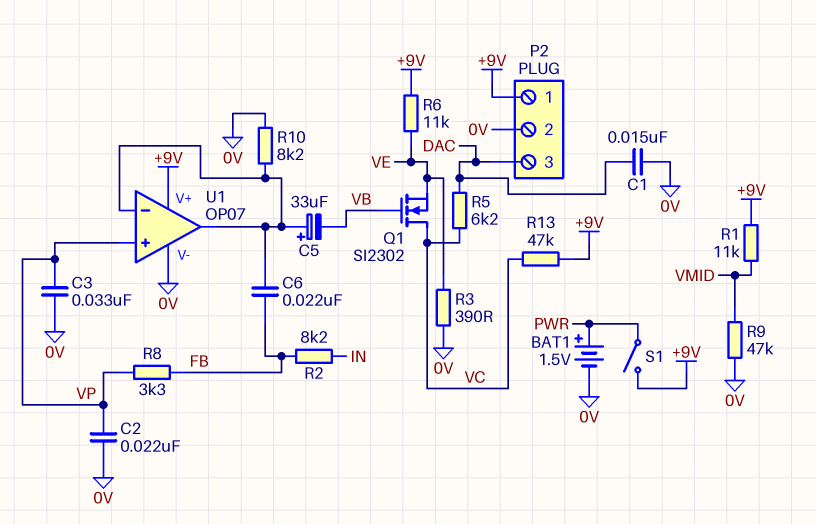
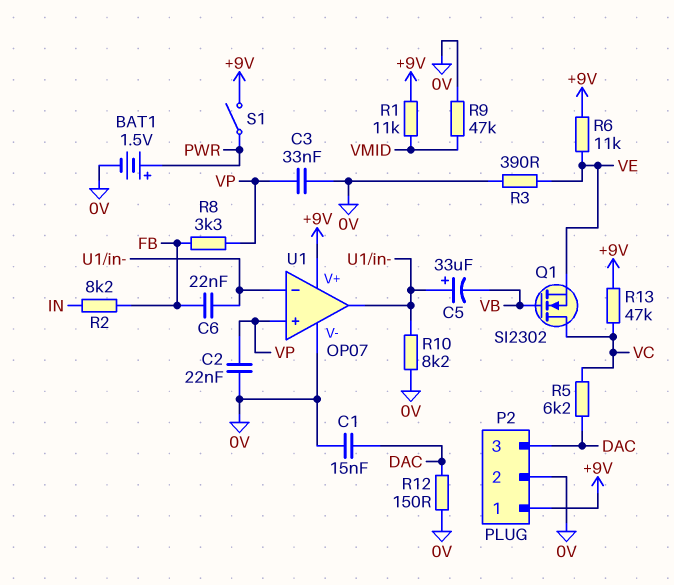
R12: none -> 150 (0V, DAC)

